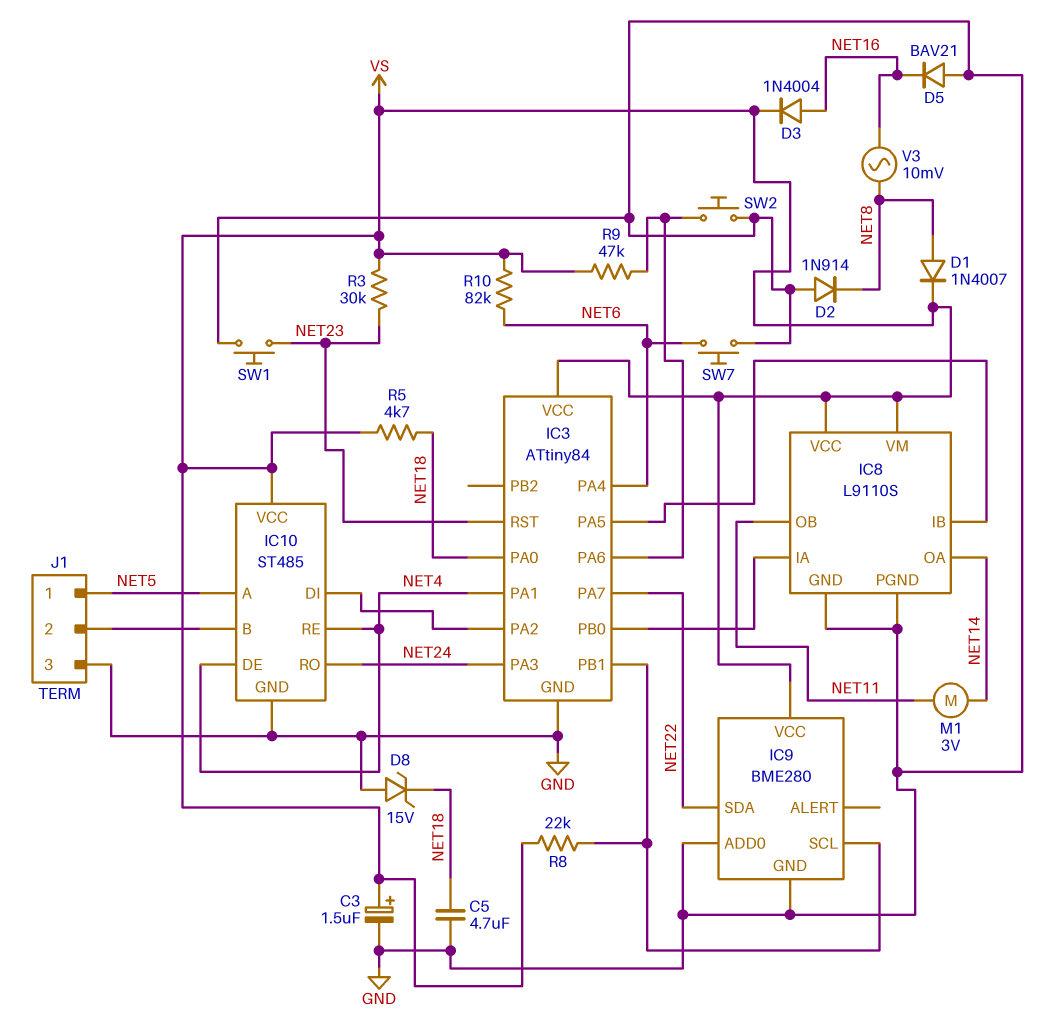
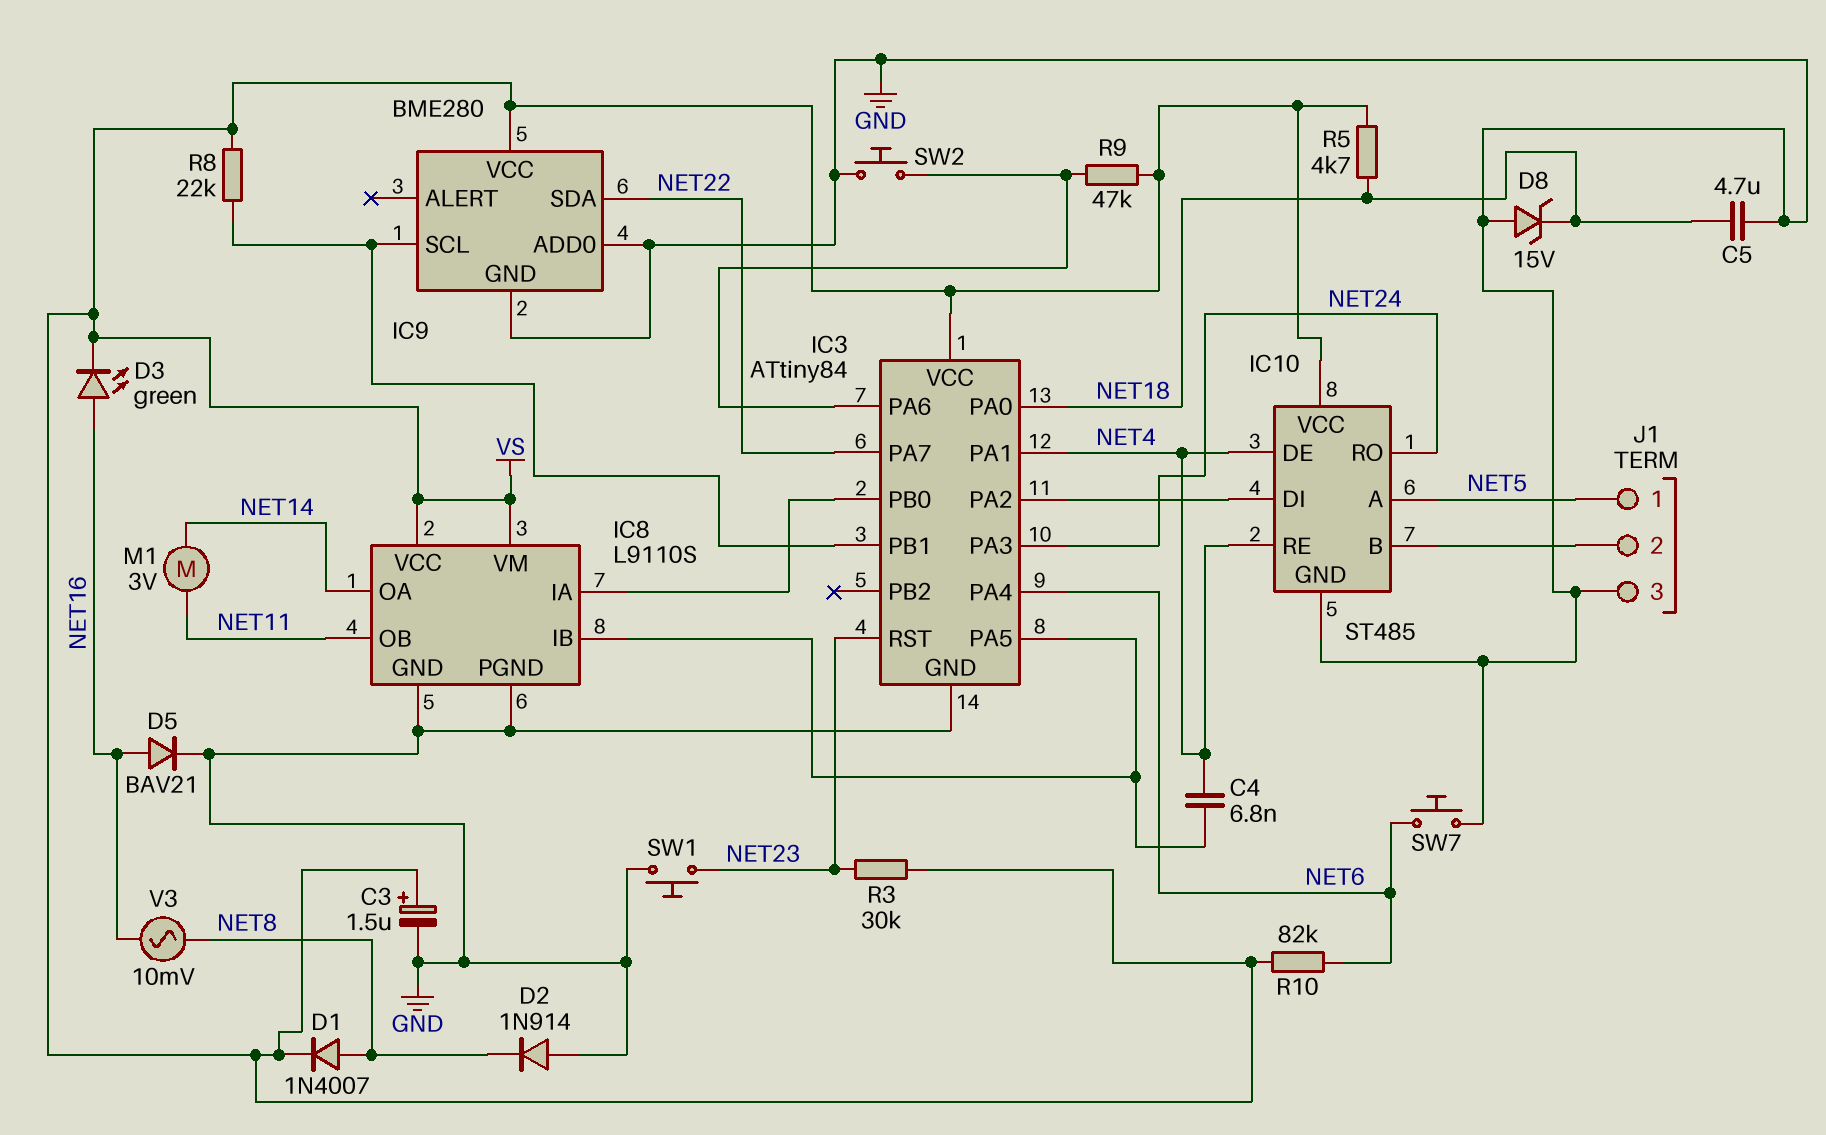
C4: none -> 6.8nF (IC3/PA5, NET4)
D3: diode 1N4004 (A NET16, K VS) -> LED green (A NET16, K VS)
D5: diode BAV21 (A GND, K NET16) -> diode BAV21 (A NET16, K GND)

